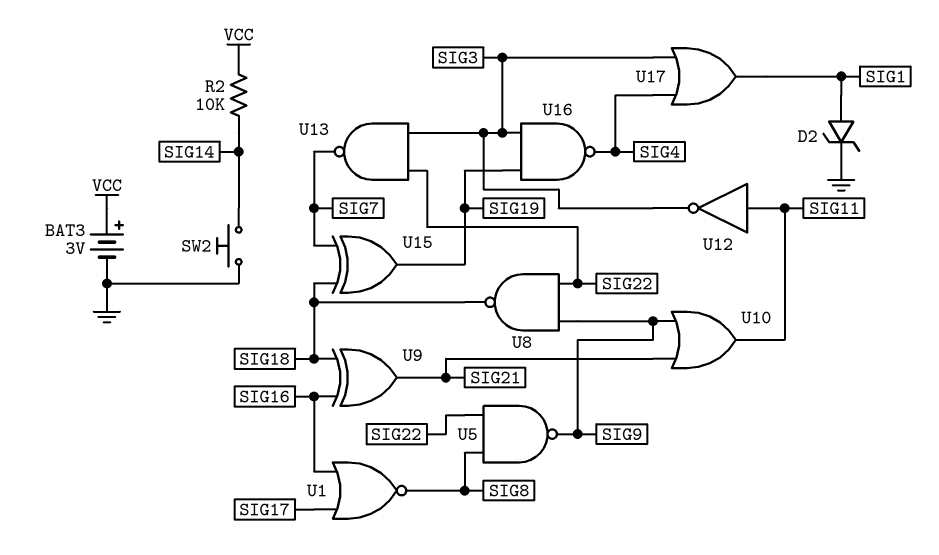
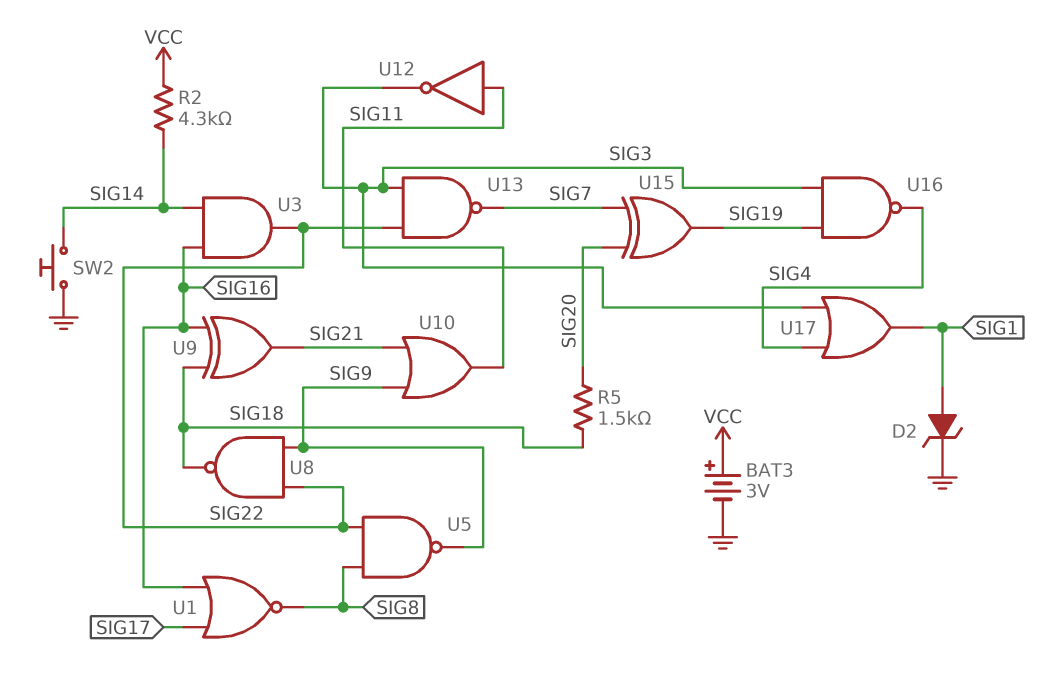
R2: 10k (SIG14, VCC) -> 4.3k (SIG14, VCC)
R5: none -> 1.5k (SIG18, SIG20)
U3: none -> AND (in SIG14, in SIG16, out SIG22)
U15: XOR (in SIG7, in SIG18, out SIG19) -> XOR (in SIG7, in SIG20, out SIG19)

